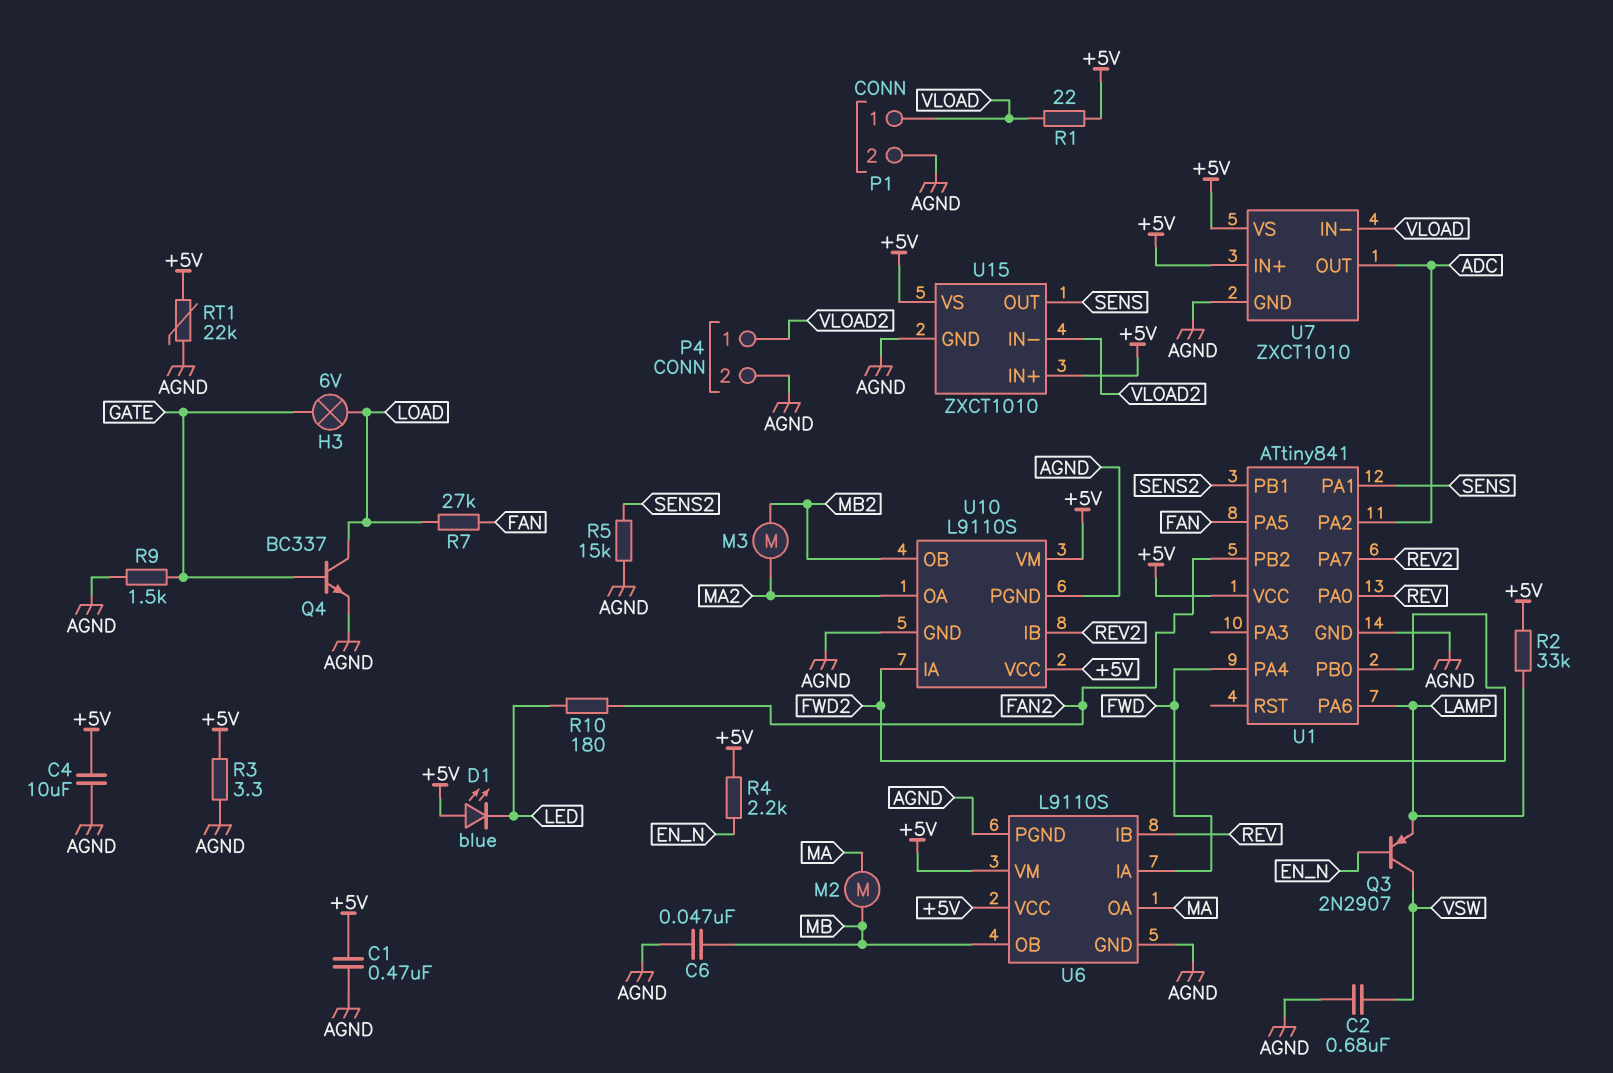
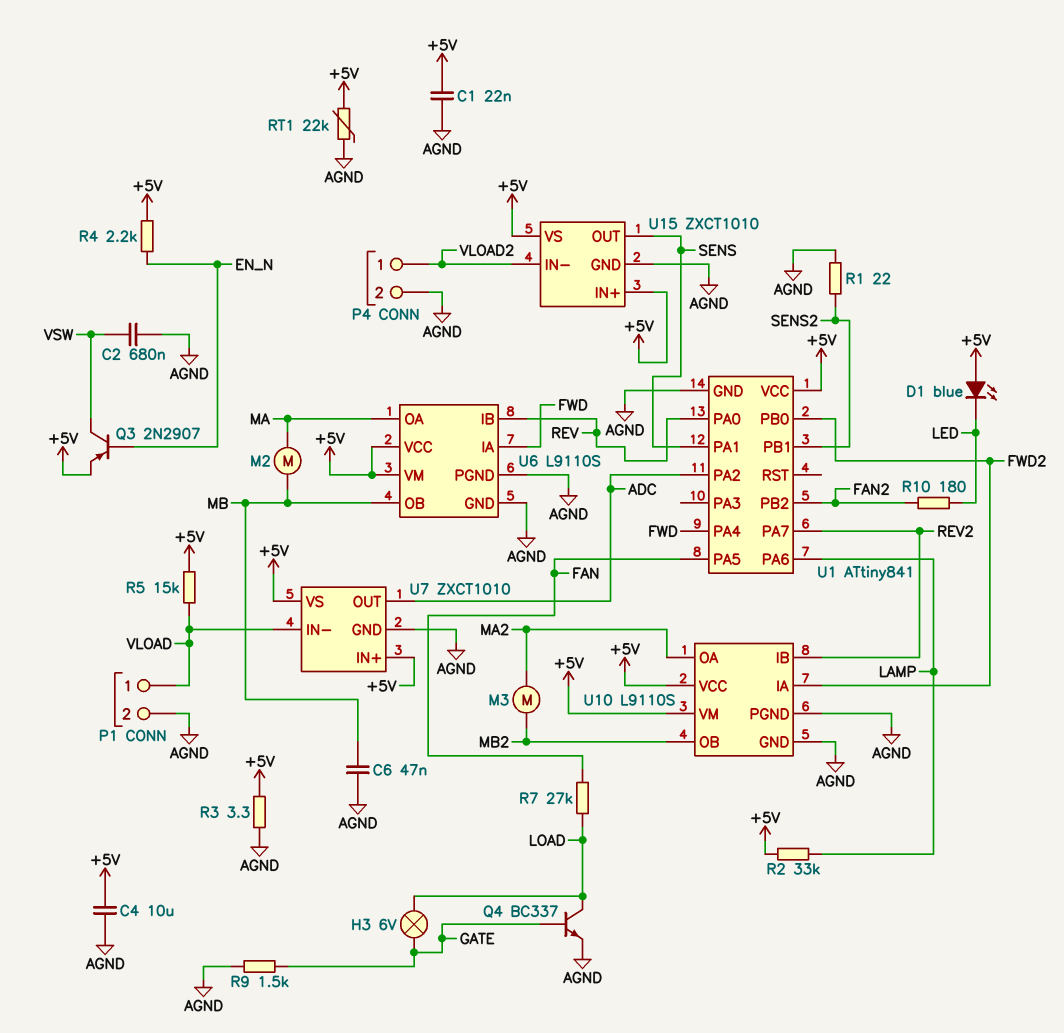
C1: 470nF (+5V, AGND) -> 22nF (+5V, AGND)
Q3: PNP 2N2907 (B EN_N, C VSW, E LAMP) -> PNP 2N2907 (B EN_N, C VSW, E +5V)
R1: 22 (+5V, VLOAD) -> 22 (AGND, SENS2)
R5: 15k (AGND, SENS2) -> 15k (+5V, VLOAD)

